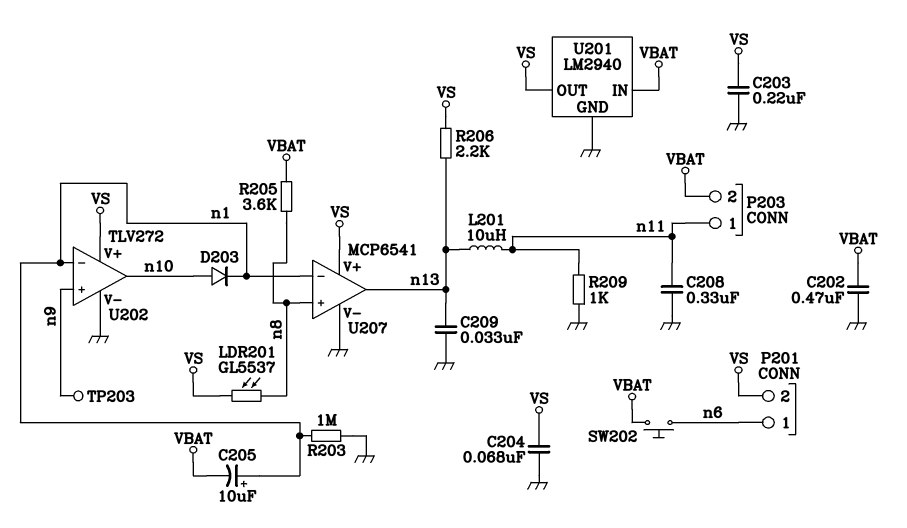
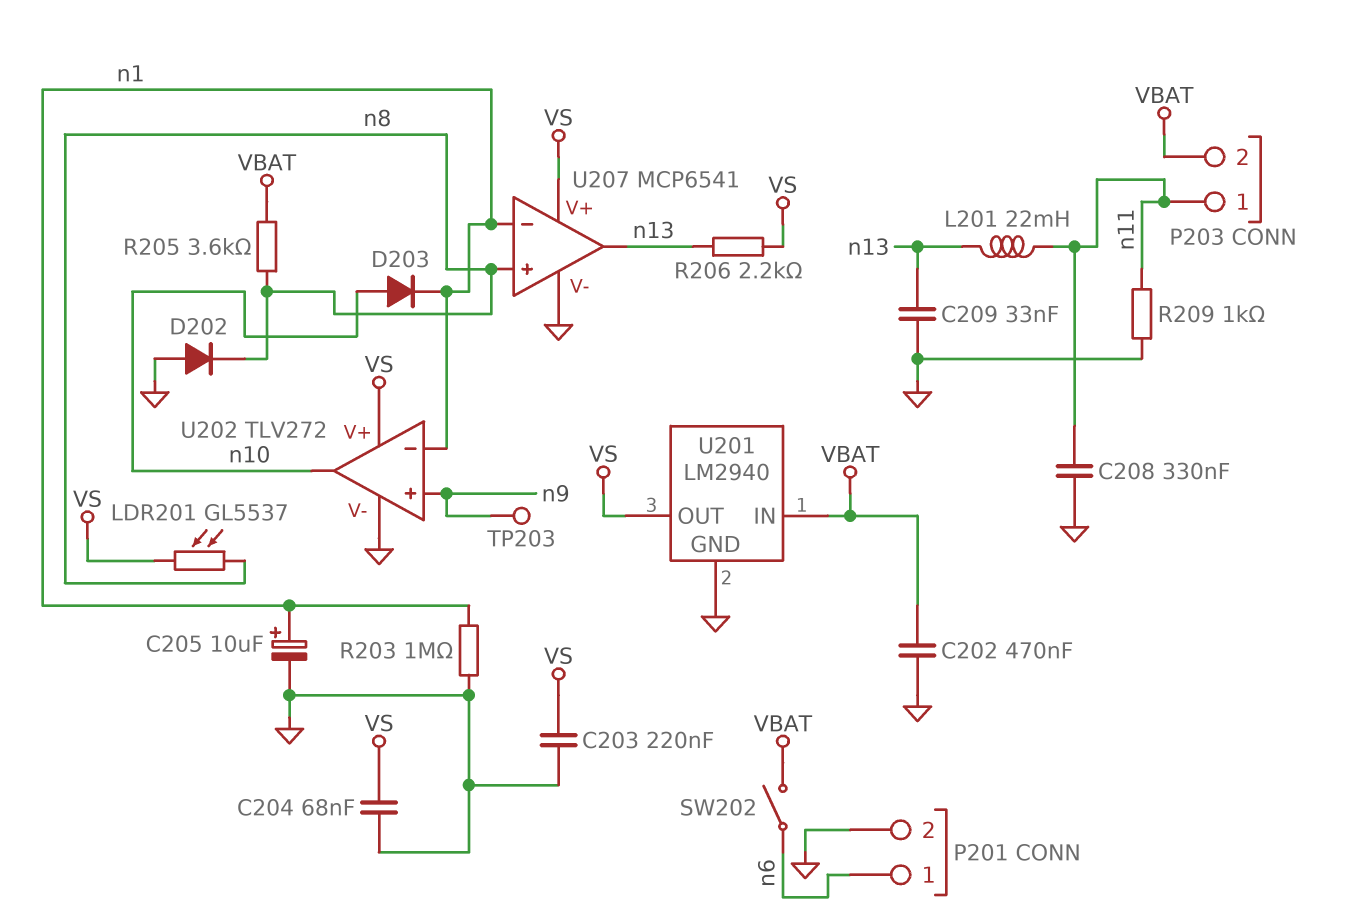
C205: 10uF (plus n1, minus VBAT) -> 10uF (plus n1, minus GND)
D202: none -> diode (A GND, K n8)
L201: 10uH (n11, n13) -> 22mH (n11, n13)
P201 pin 2: VS -> GND
SW202: button (VBAT, n6) -> switch (VBAT, n6)

